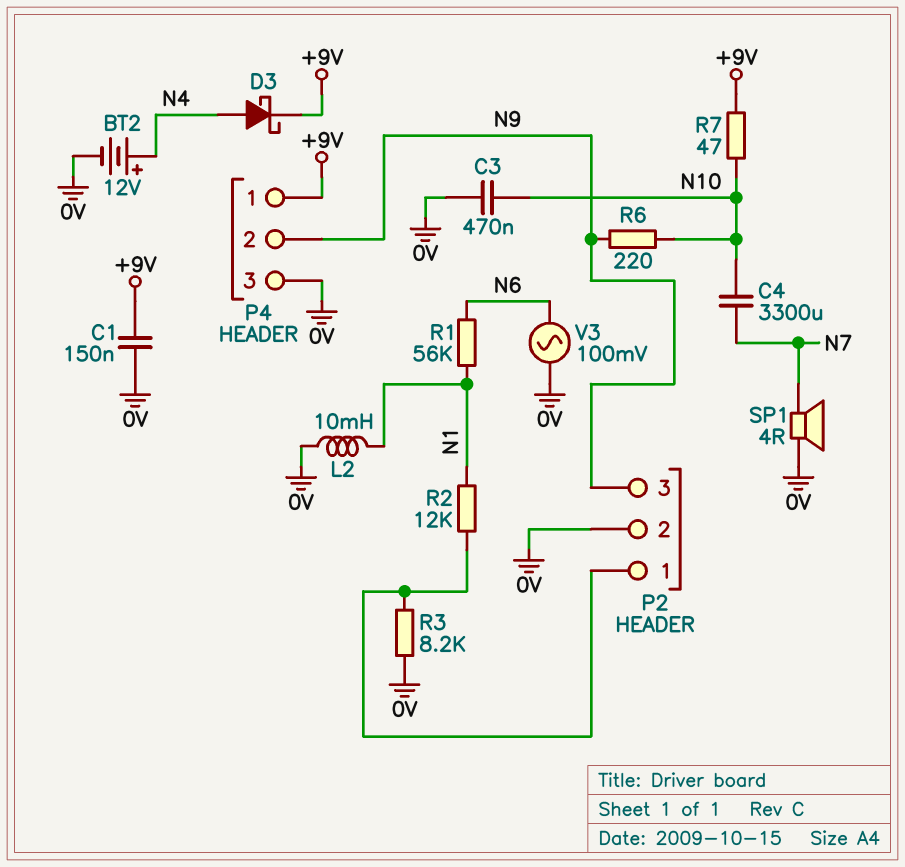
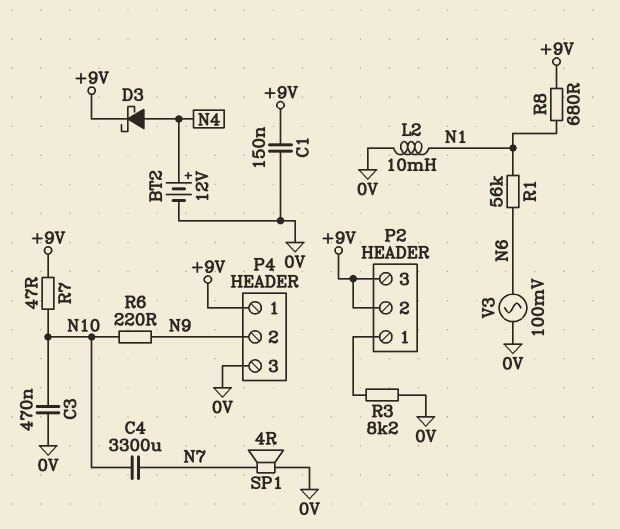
P2 pin 2: 0V -> +9V
P2 pin 3: N9 -> +9V
R2: 12k (N1, P2/1) -> none
R8: none -> 680 (+9V, N1)

